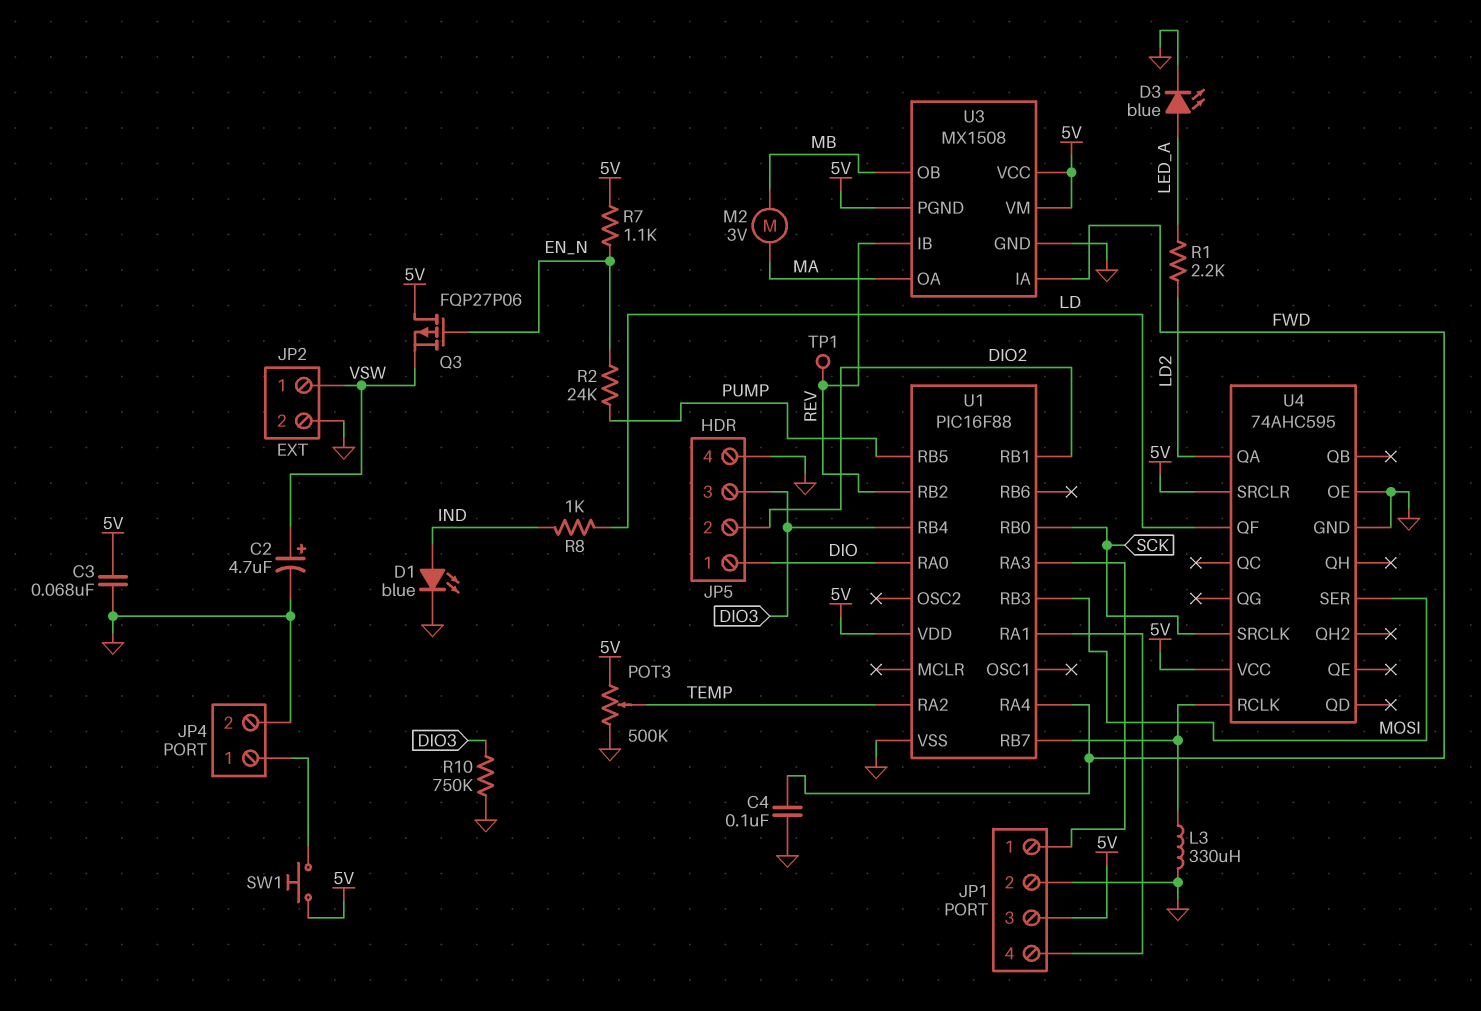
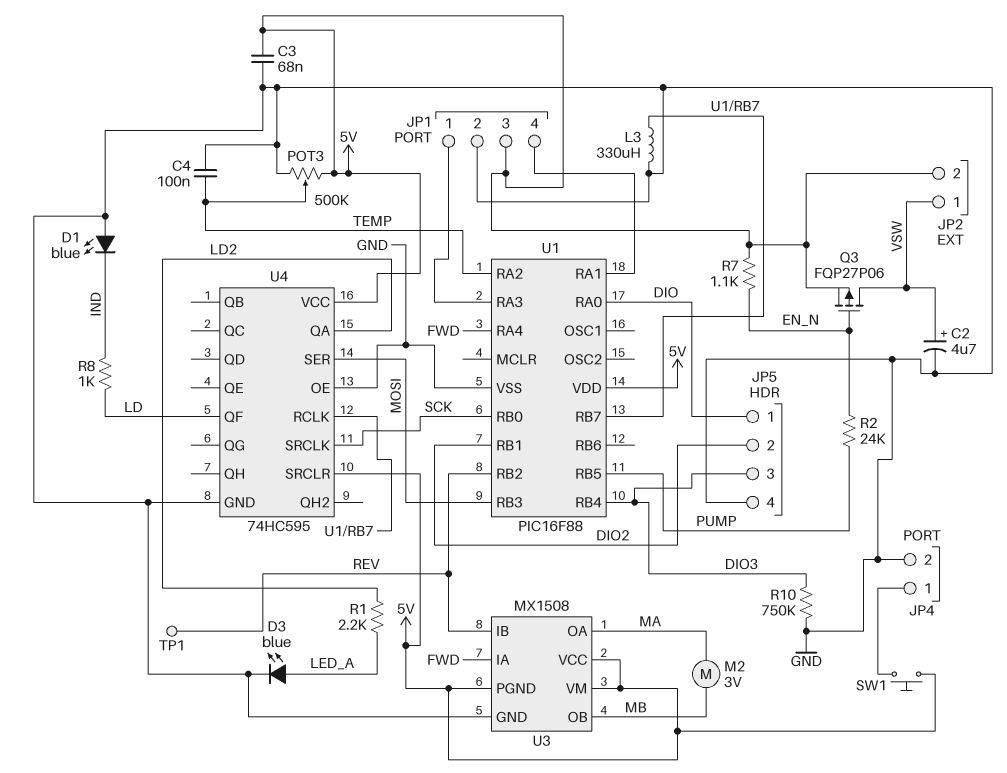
C4: 100nF (FWD, GND) -> 100nF (GND, TEMP)
D1: LED blue (A IND, K GND) -> LED blue (A GND, K IND)
JP2 pin 2: GND -> 5V
Q3: PMOS FQP27P06 (G EN_N, D 5V, S VSW) -> PMOS FQP27P06 (G EN_N, D VSW, S 5V)
U4: 74AHC595 -> 74HC595

